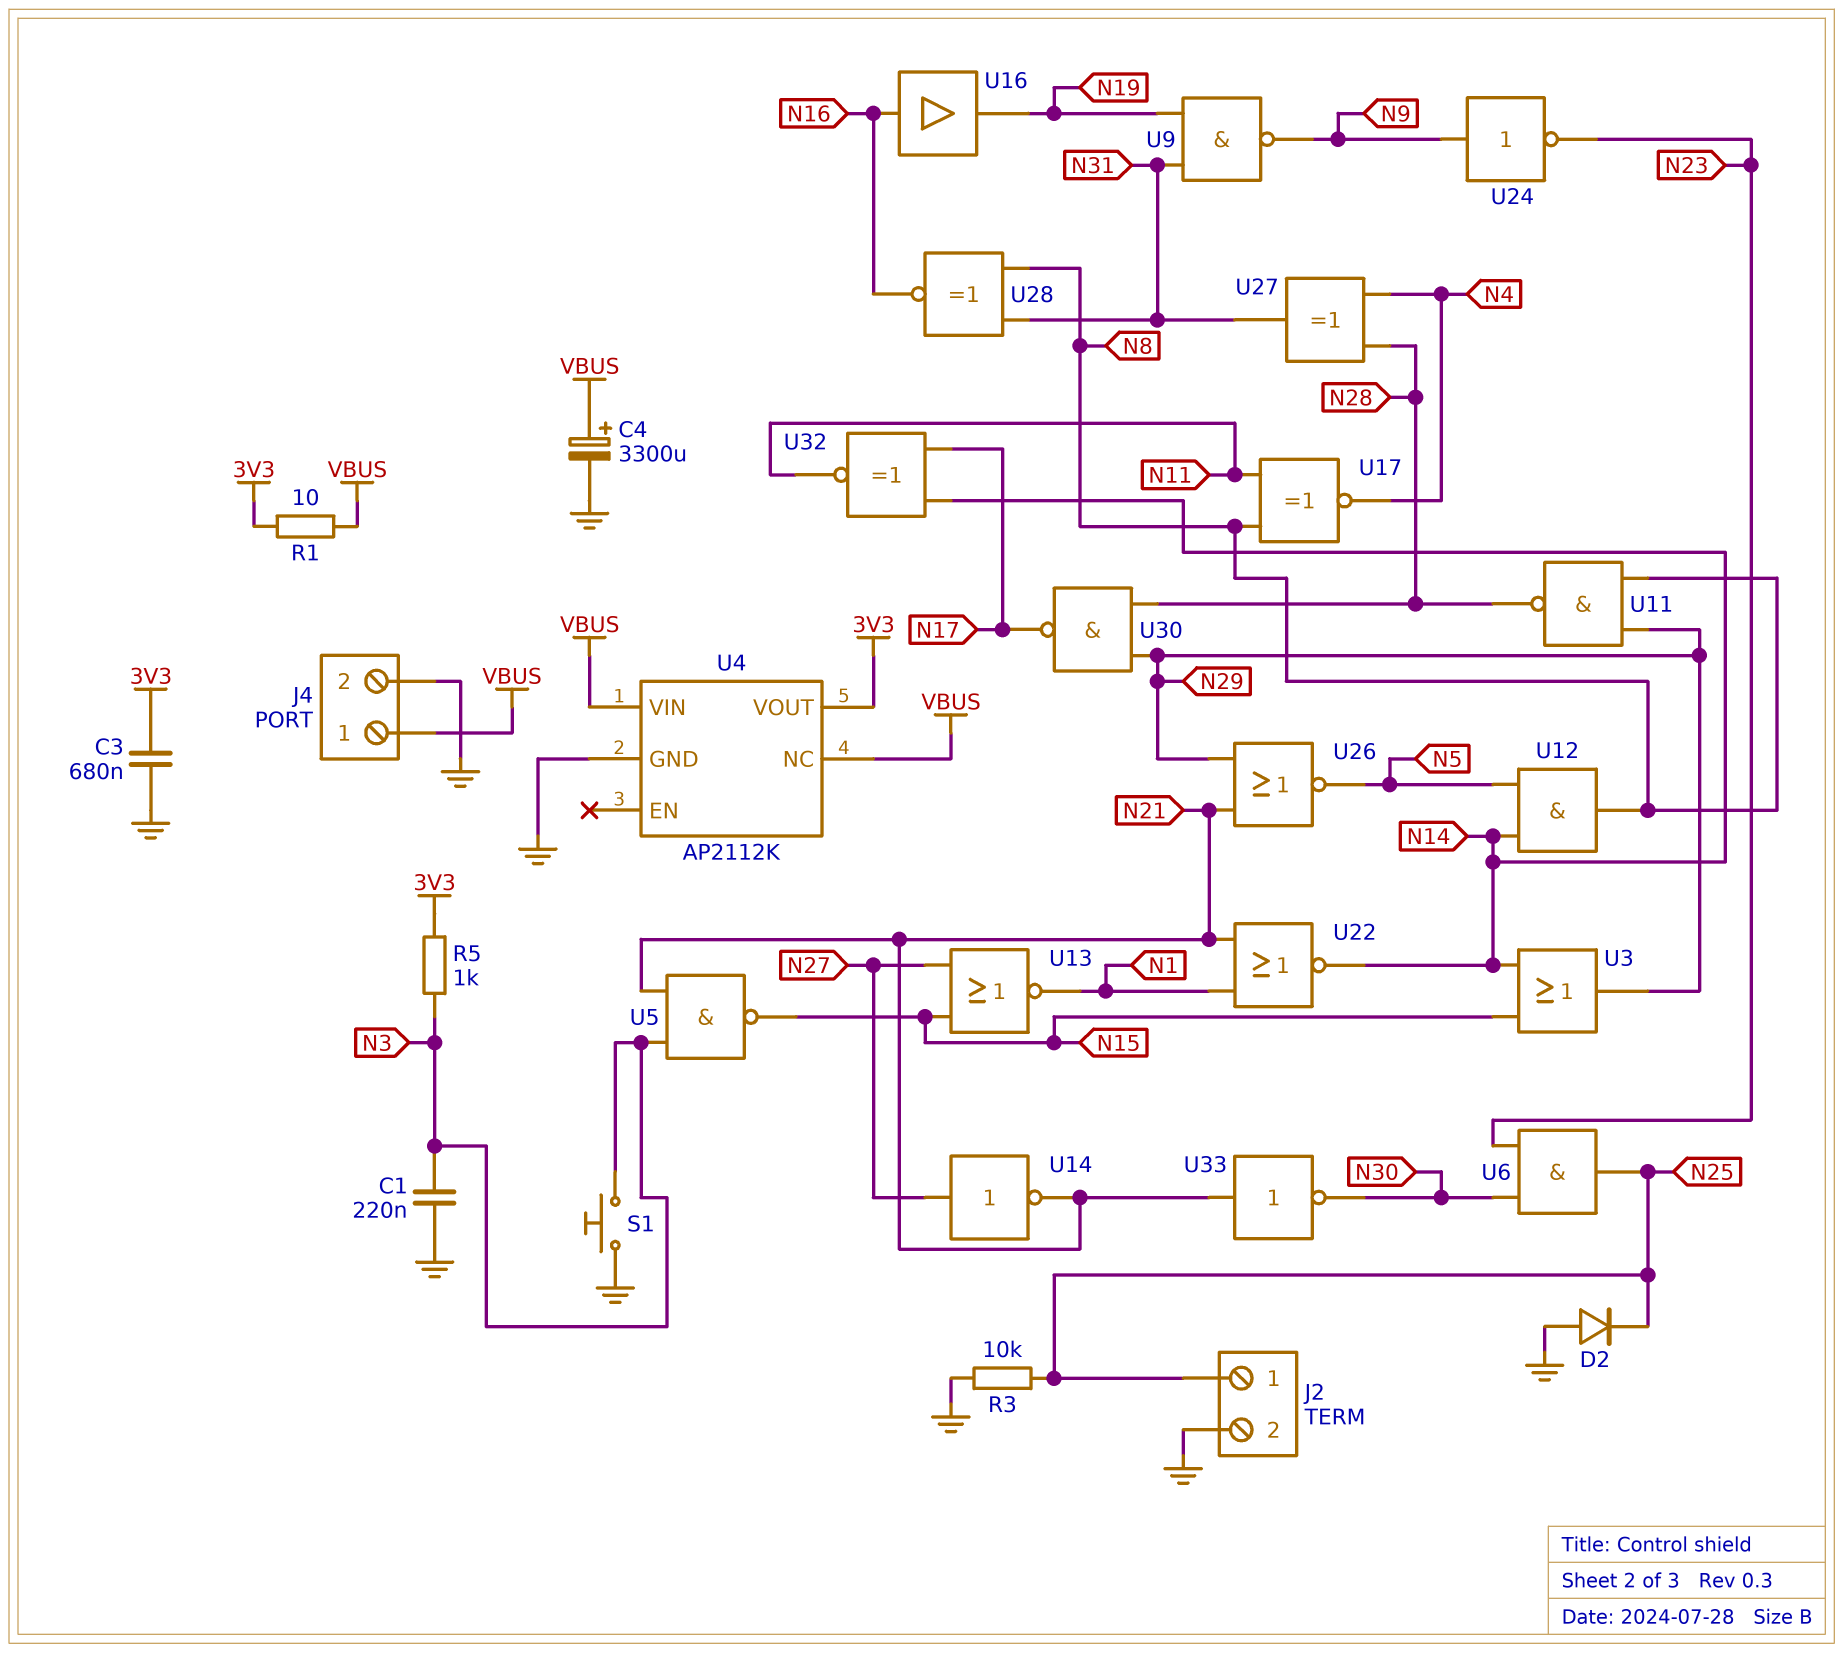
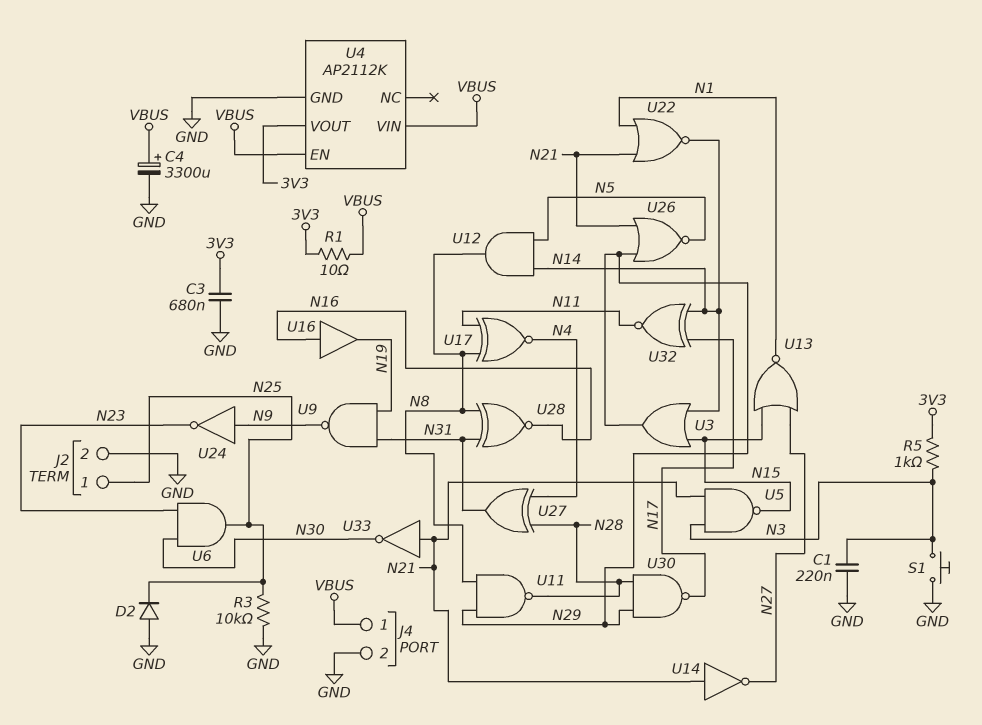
U4 pin EN: none -> VBUS
U4 pin NC: VBUS -> none
U14: NOT (in N27, out N21) -> NOT (in N21, out N27)

